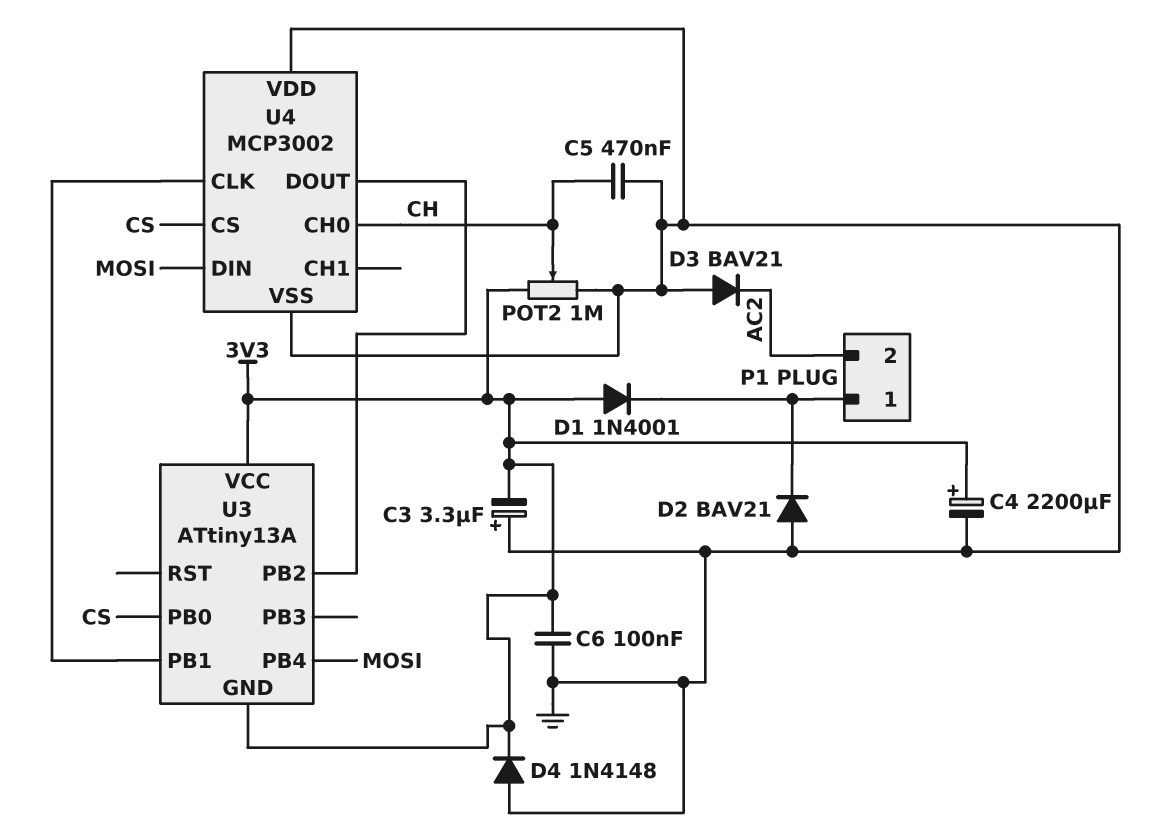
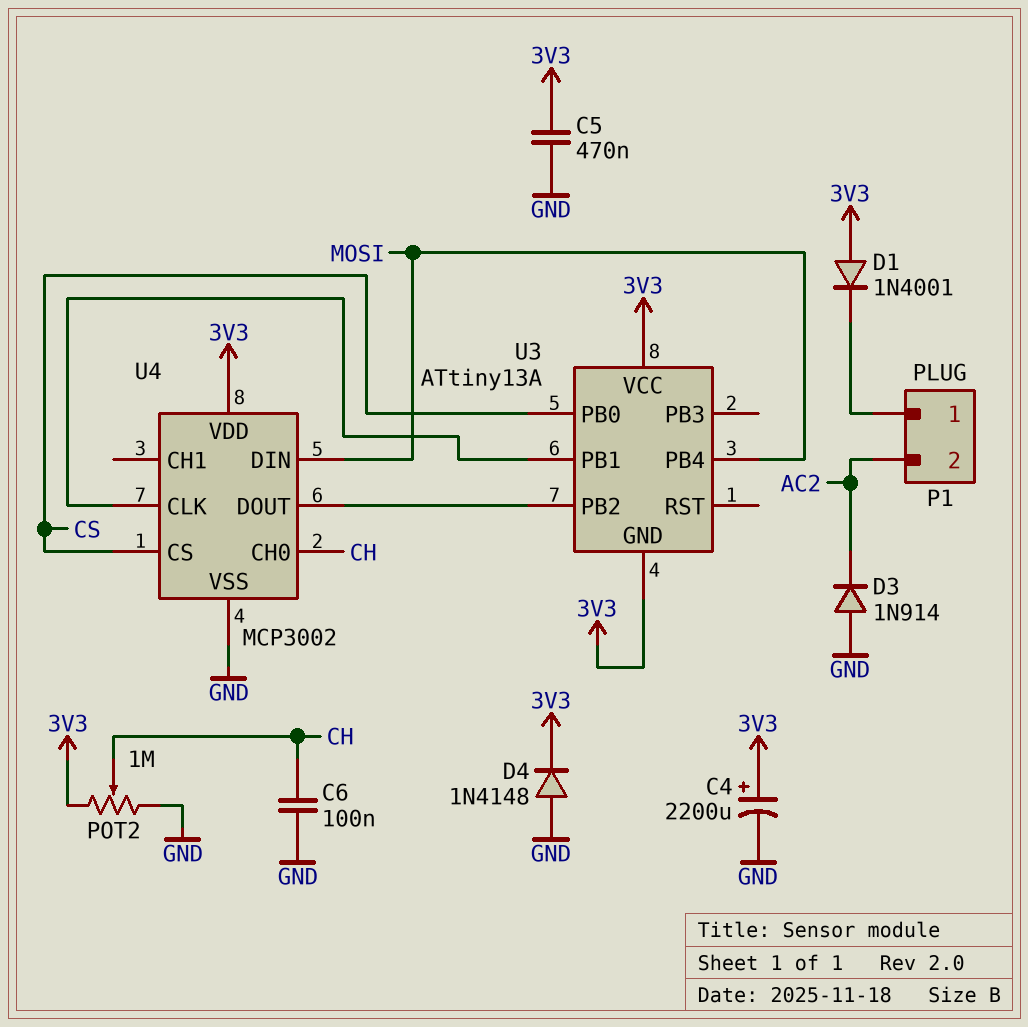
C3: 3.3uF (plus GND, minus 3V3) -> none
C5: 470nF (CH, GND) -> 470nF (3V3, GND)
C6: 100nF (3V3, GND) -> 100nF (CH, GND)
D2: diode BAV21 (A GND, K P1/1) -> none
D3: diode BAV21 (A GND, K AC2) -> diode 1N914 (A GND, K AC2)
U4 pin VDD: GND -> 3V3

